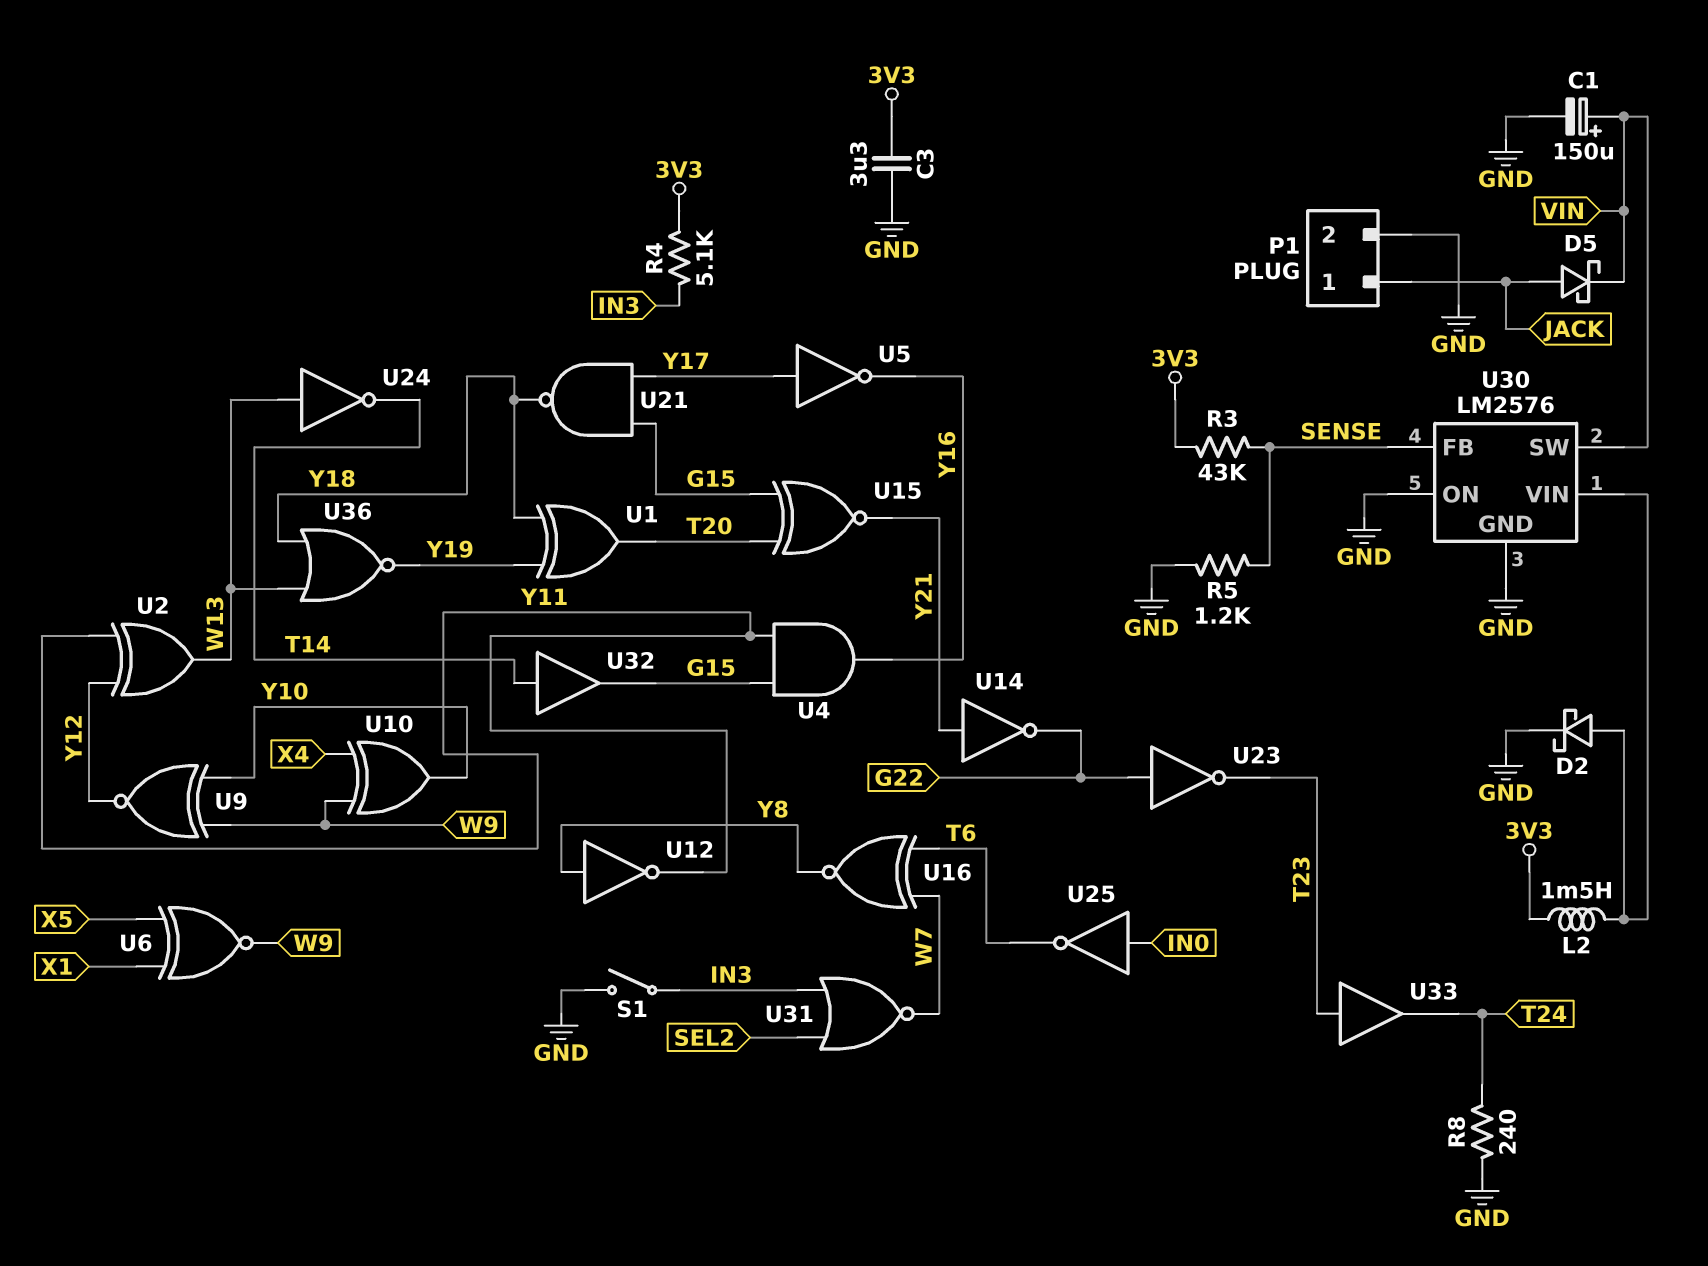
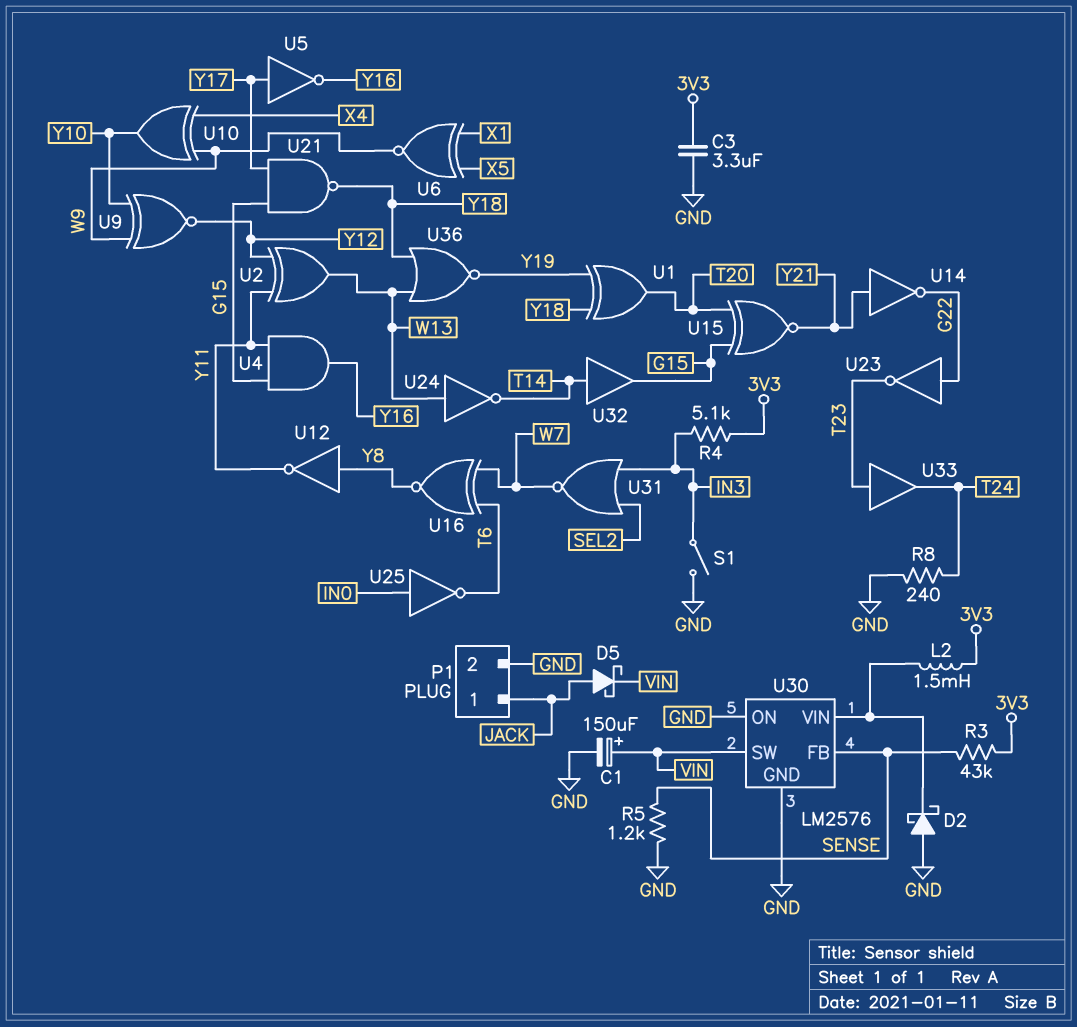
D2: schottky (A U30/VIN, K GND) -> schottky (A GND, K U30/VIN)

